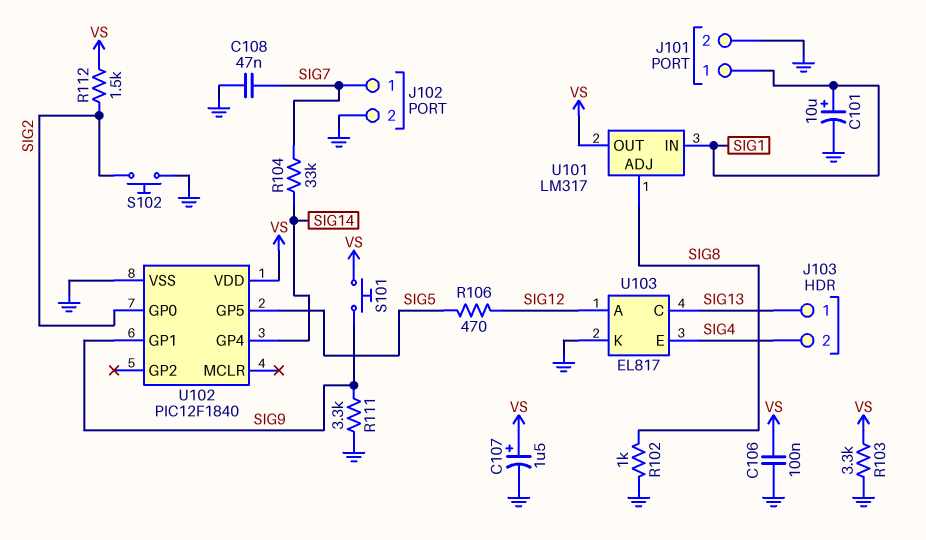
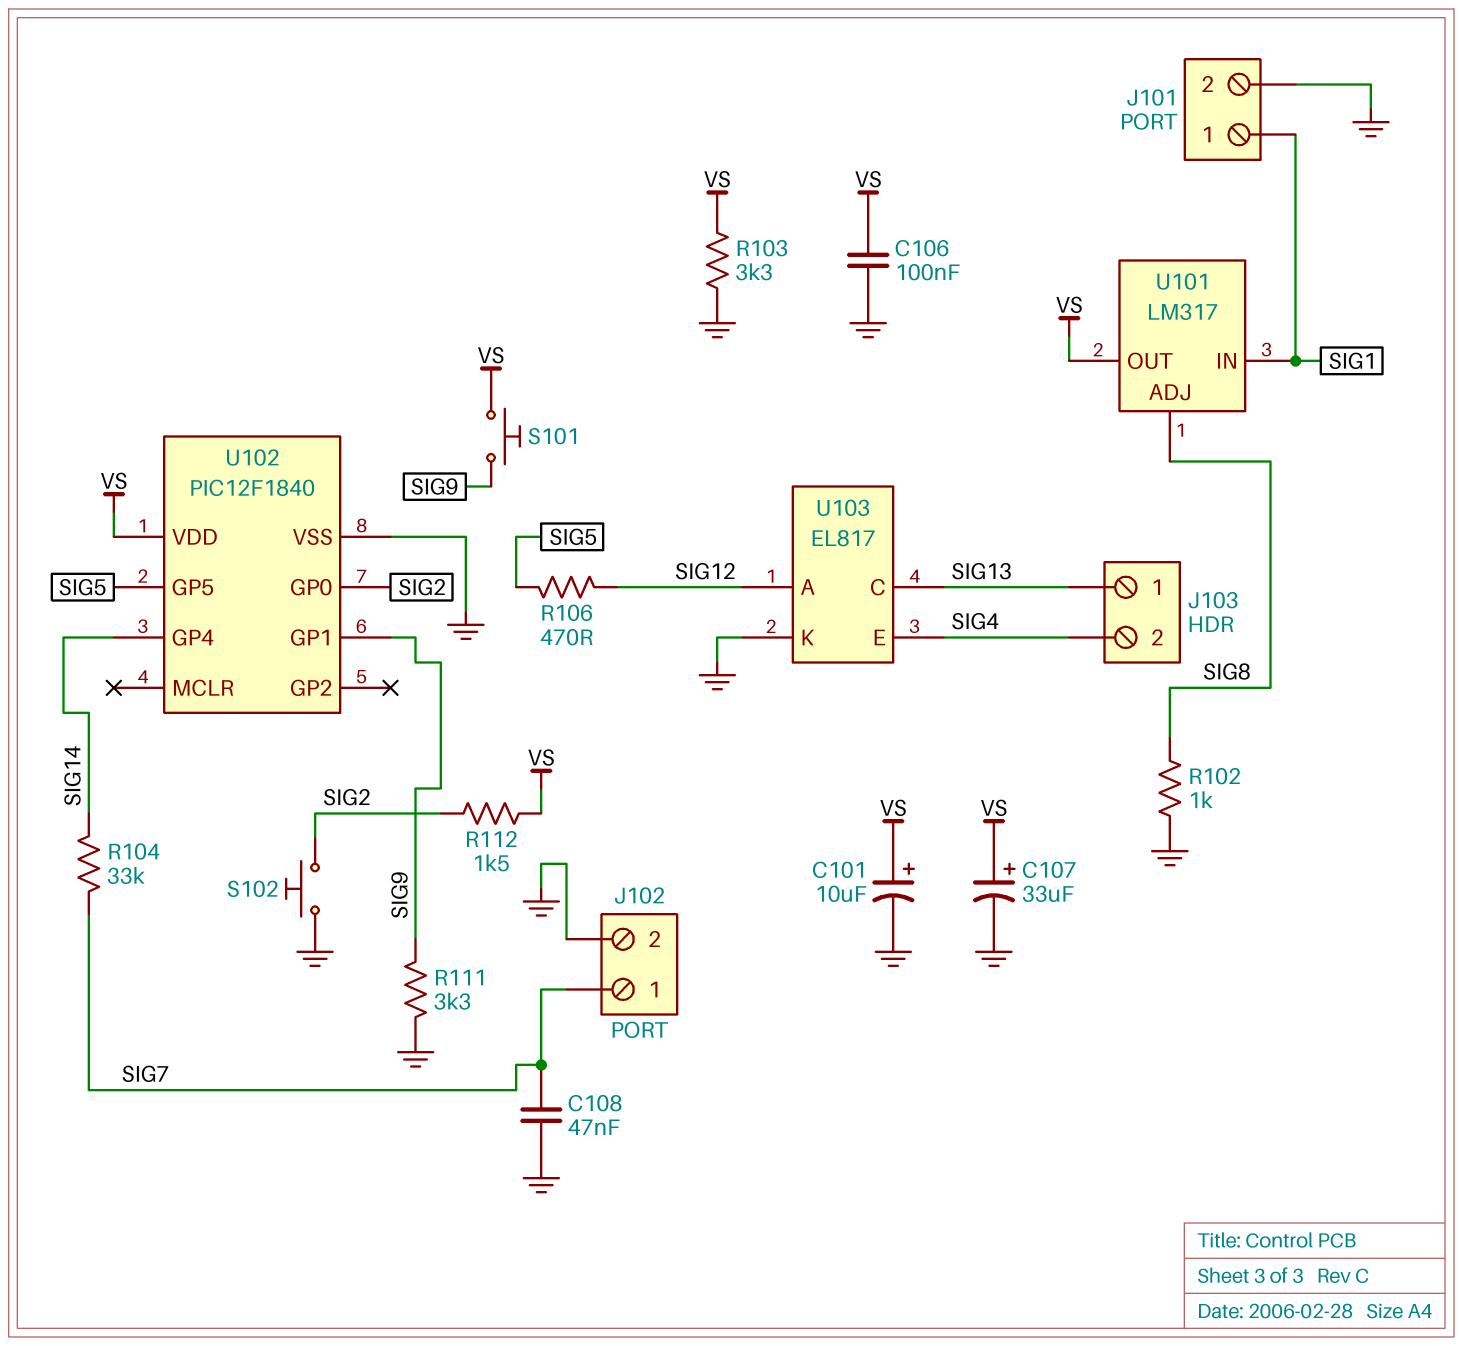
C101: 10uF (plus SIG1, minus GND) -> 10uF (plus VS, minus GND)
C107: 1.5uF (plus VS, minus GND) -> 33uF (plus VS, minus GND)

